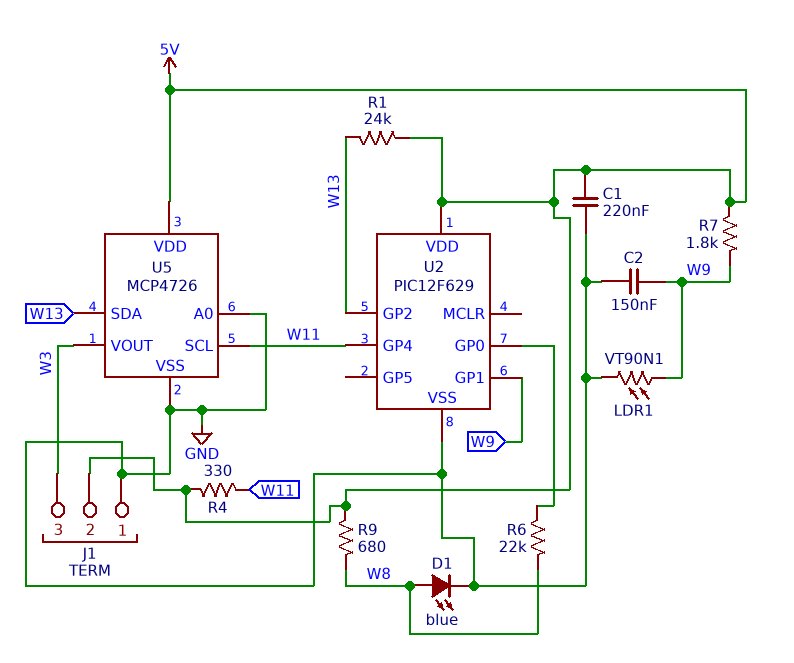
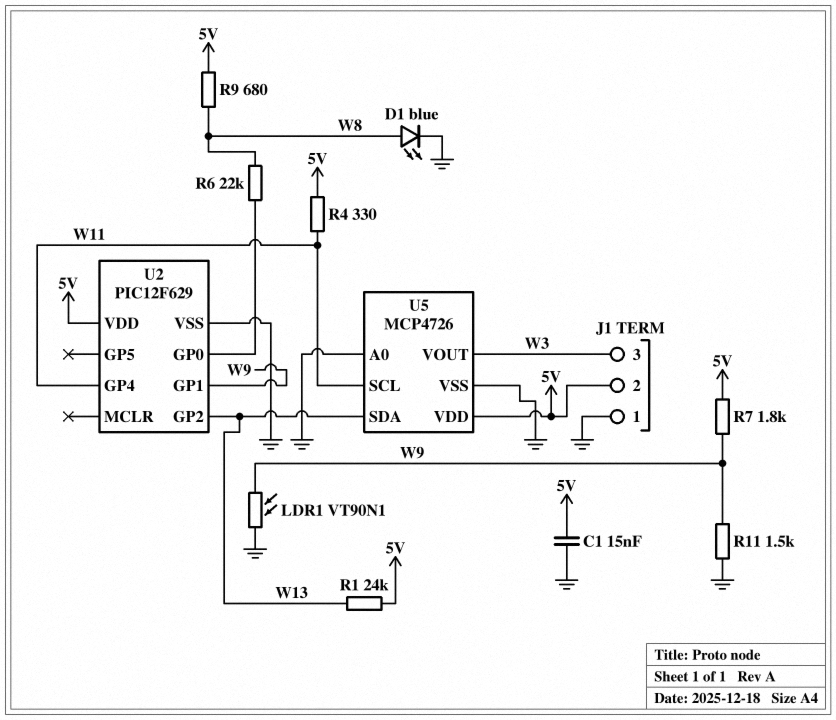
C1: 220nF (5V, GND) -> 15nF (5V, GND)
C2: 150nF (GND, W9) -> none
R11: none -> 1.5k (GND, W9)

